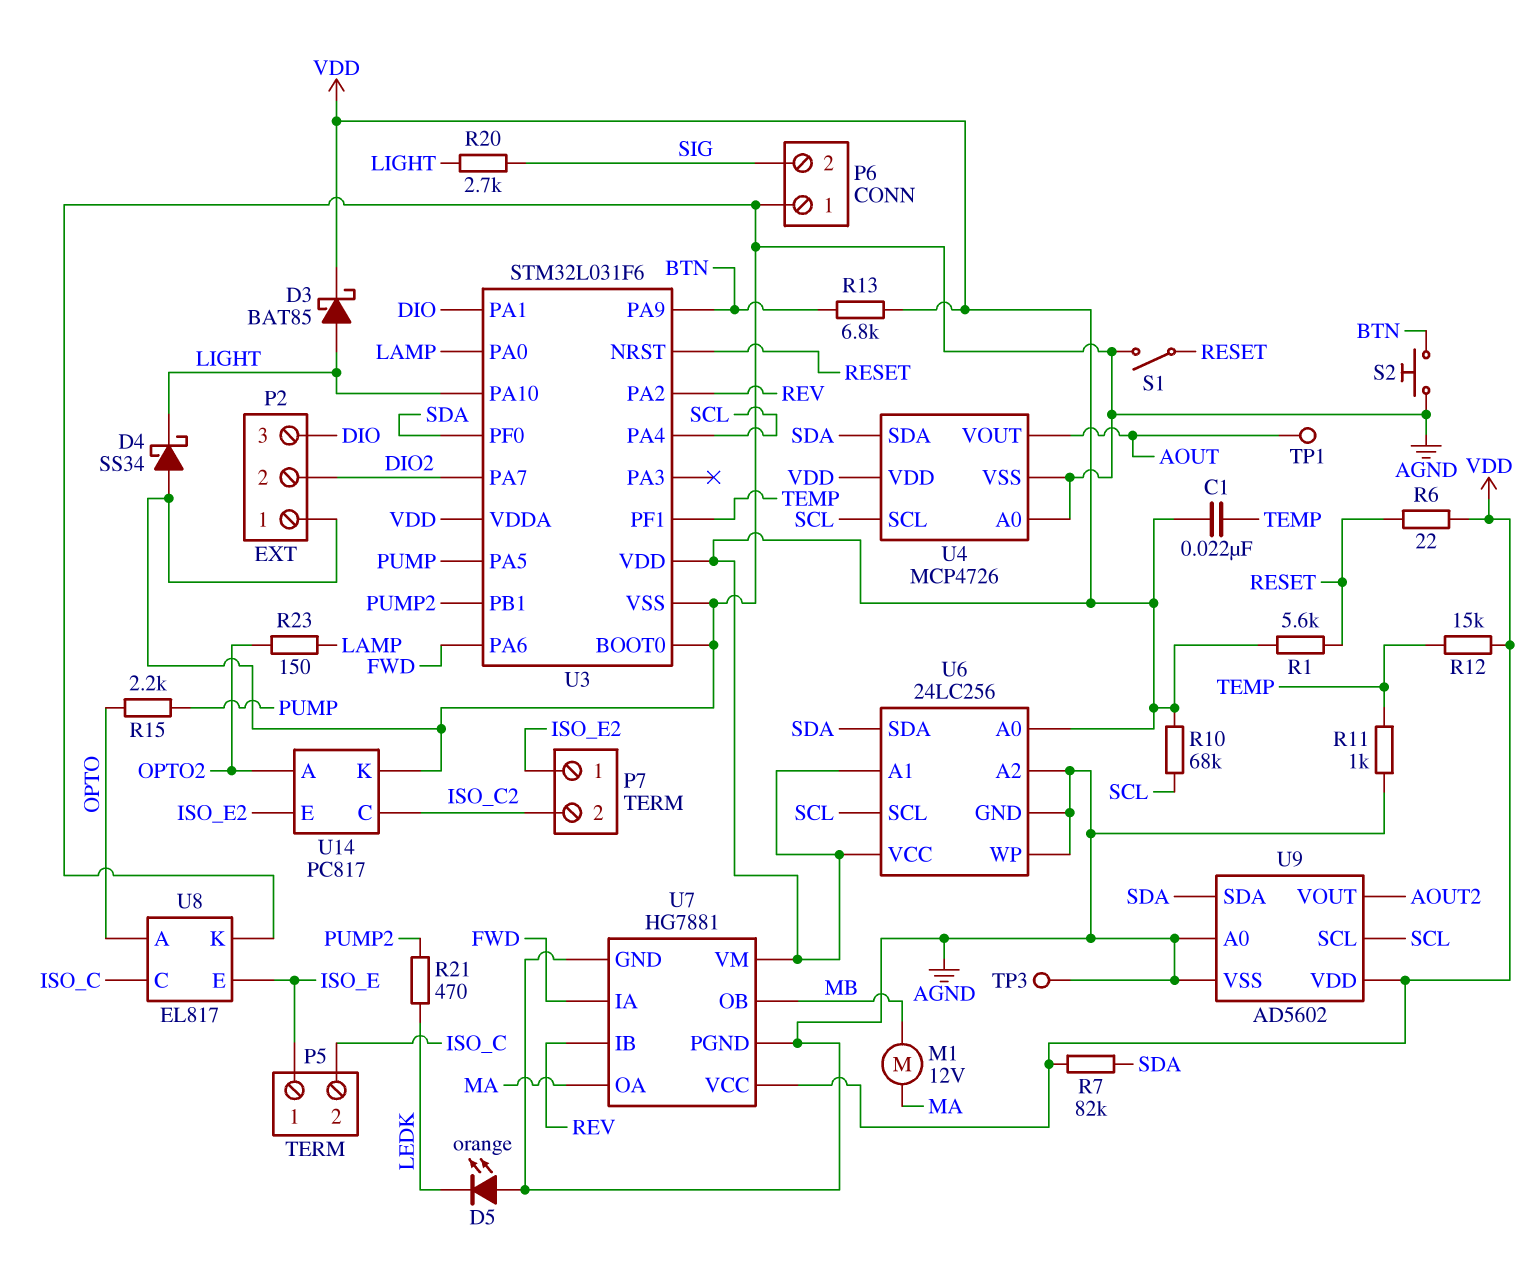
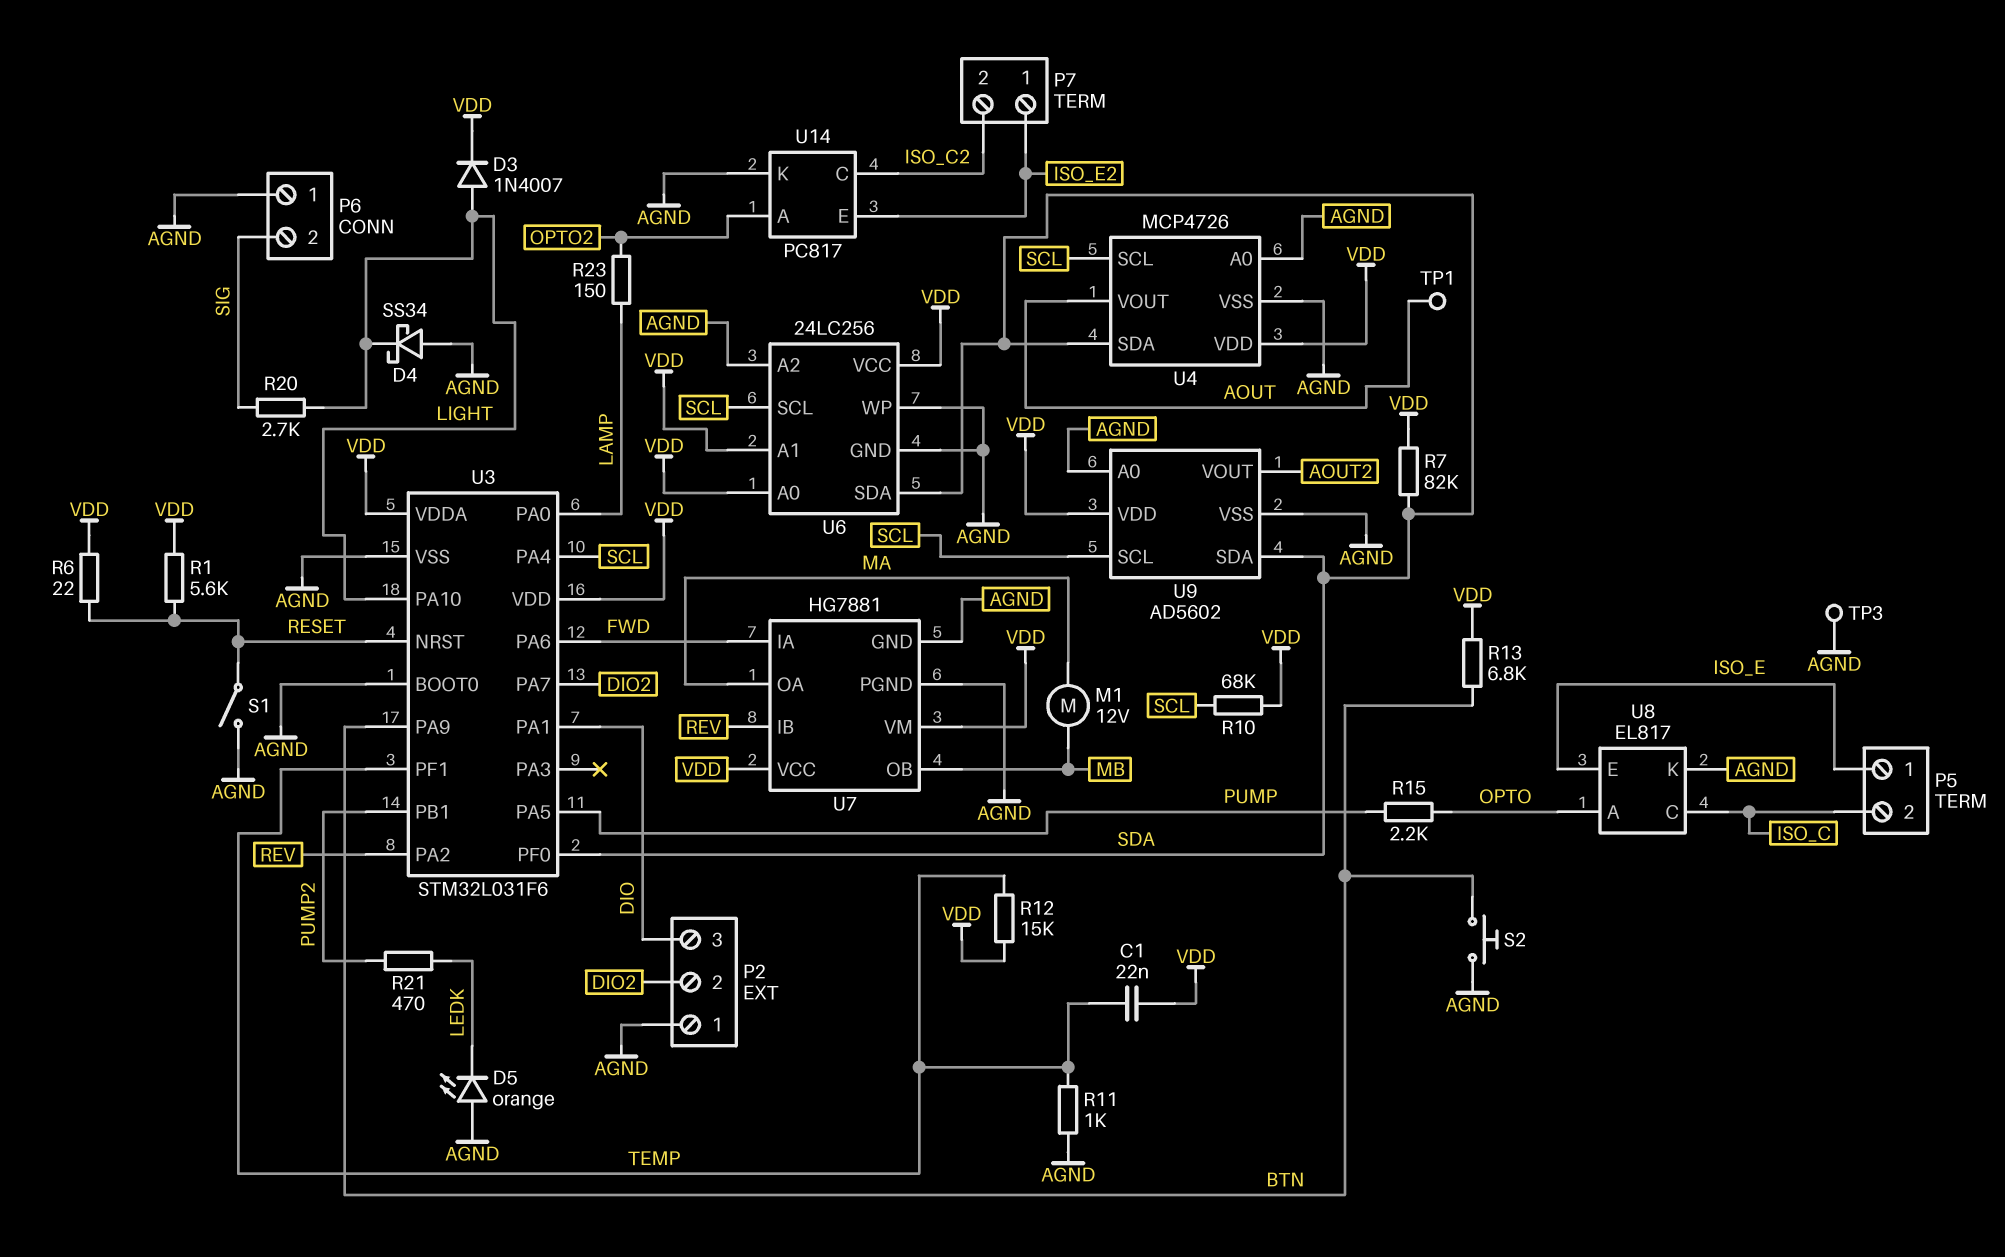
D3: schottky BAT85 (A LIGHT, K VDD) -> diode 1N4007 (A LIGHT, K VDD)

